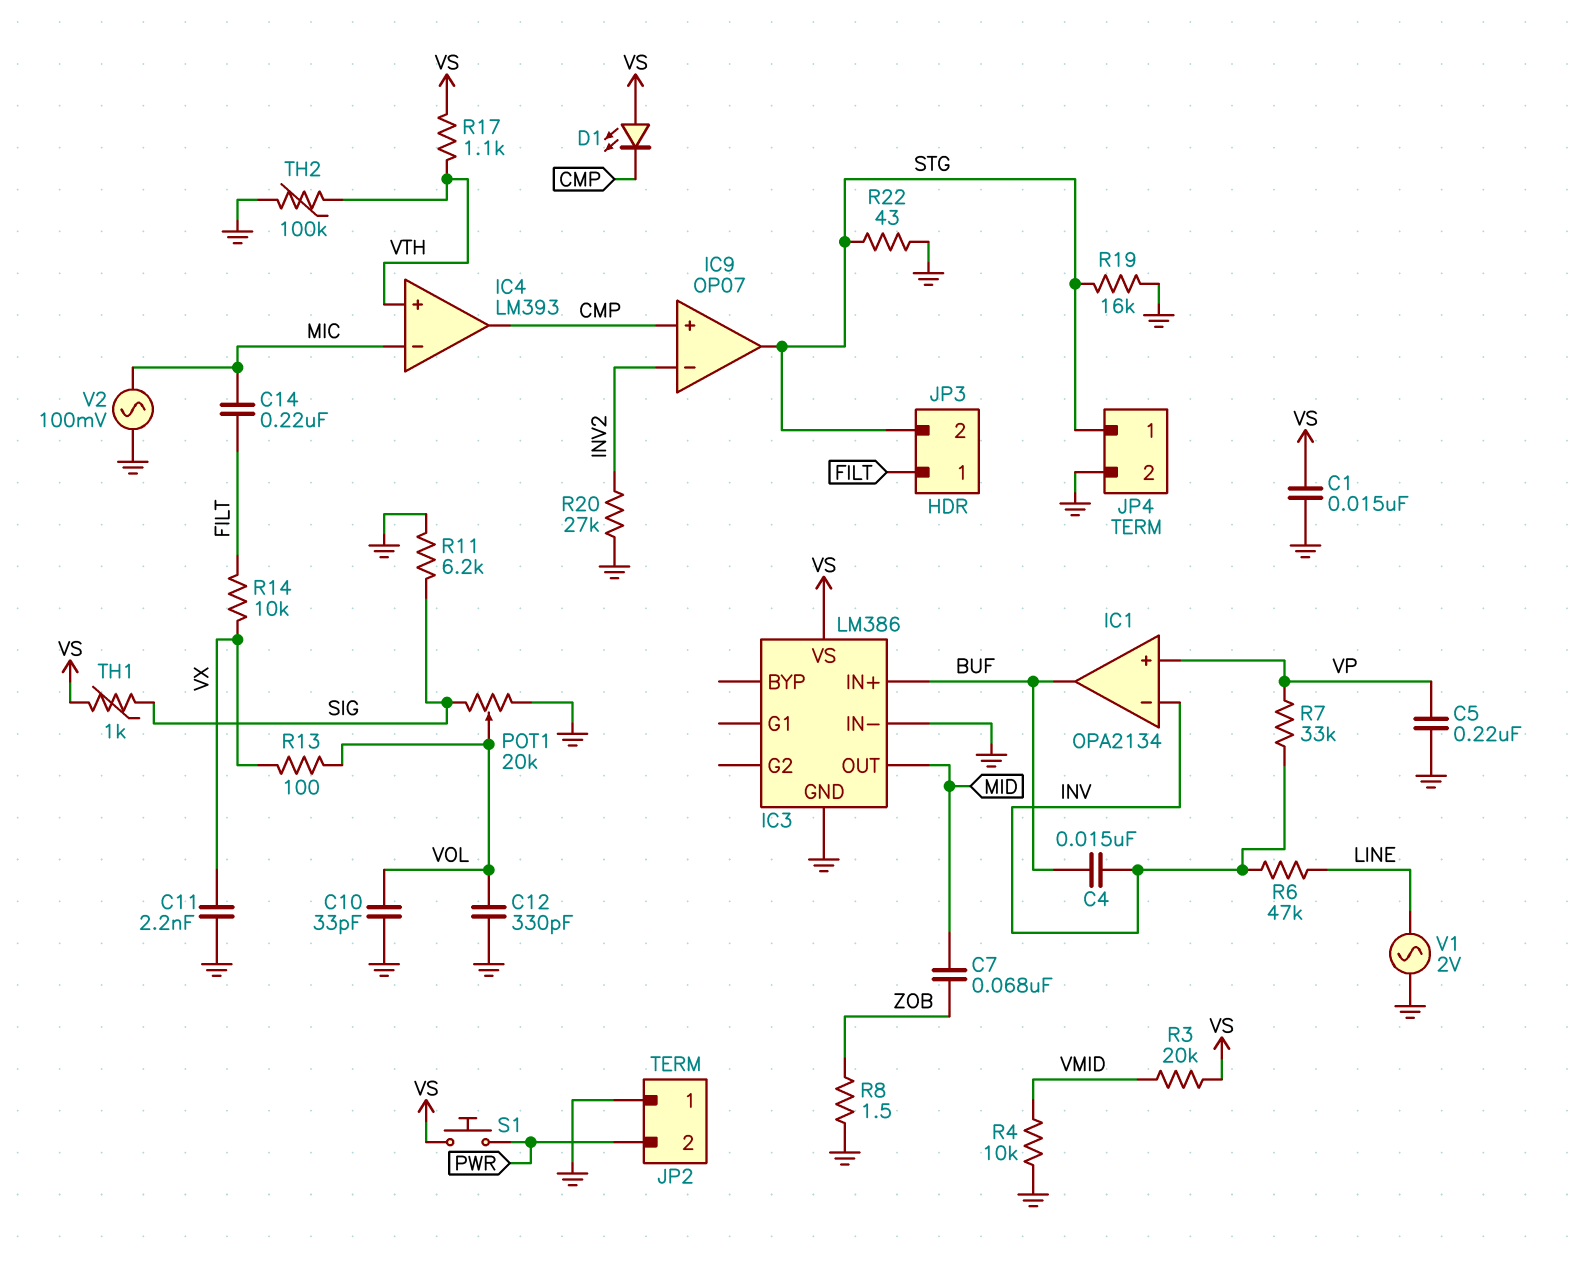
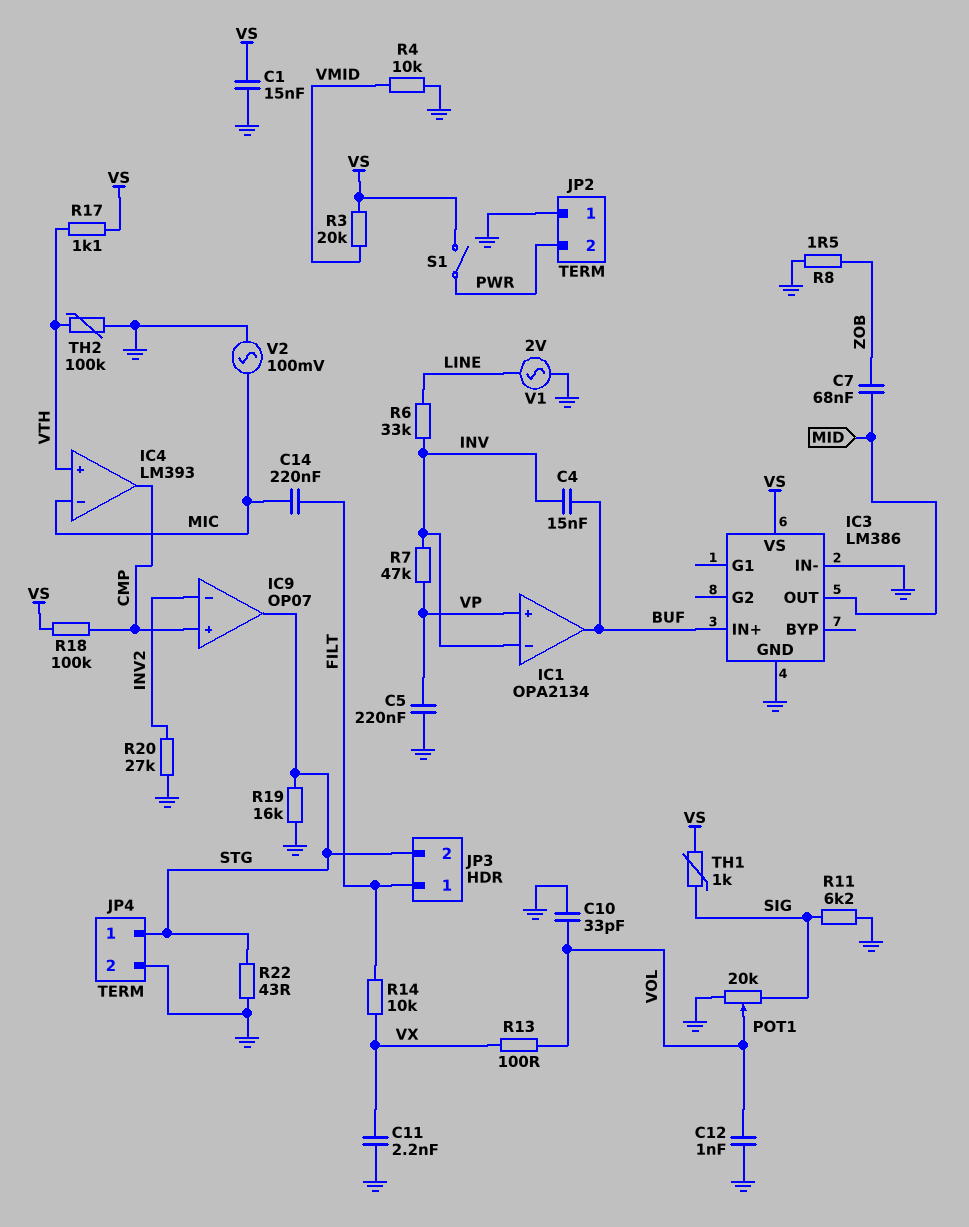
C12: 330pF (GND, VOL) -> 1nF (GND, VOL)
D1: LED (A VS, K CMP) -> none
R6: 47k (INV, LINE) -> 33k (INV, LINE)
R7: 33k (INV, VP) -> 47k (INV, VP)
R18: none -> 100k (CMP, VS)
S1: button (PWR, VS) -> switch (PWR, VS)

